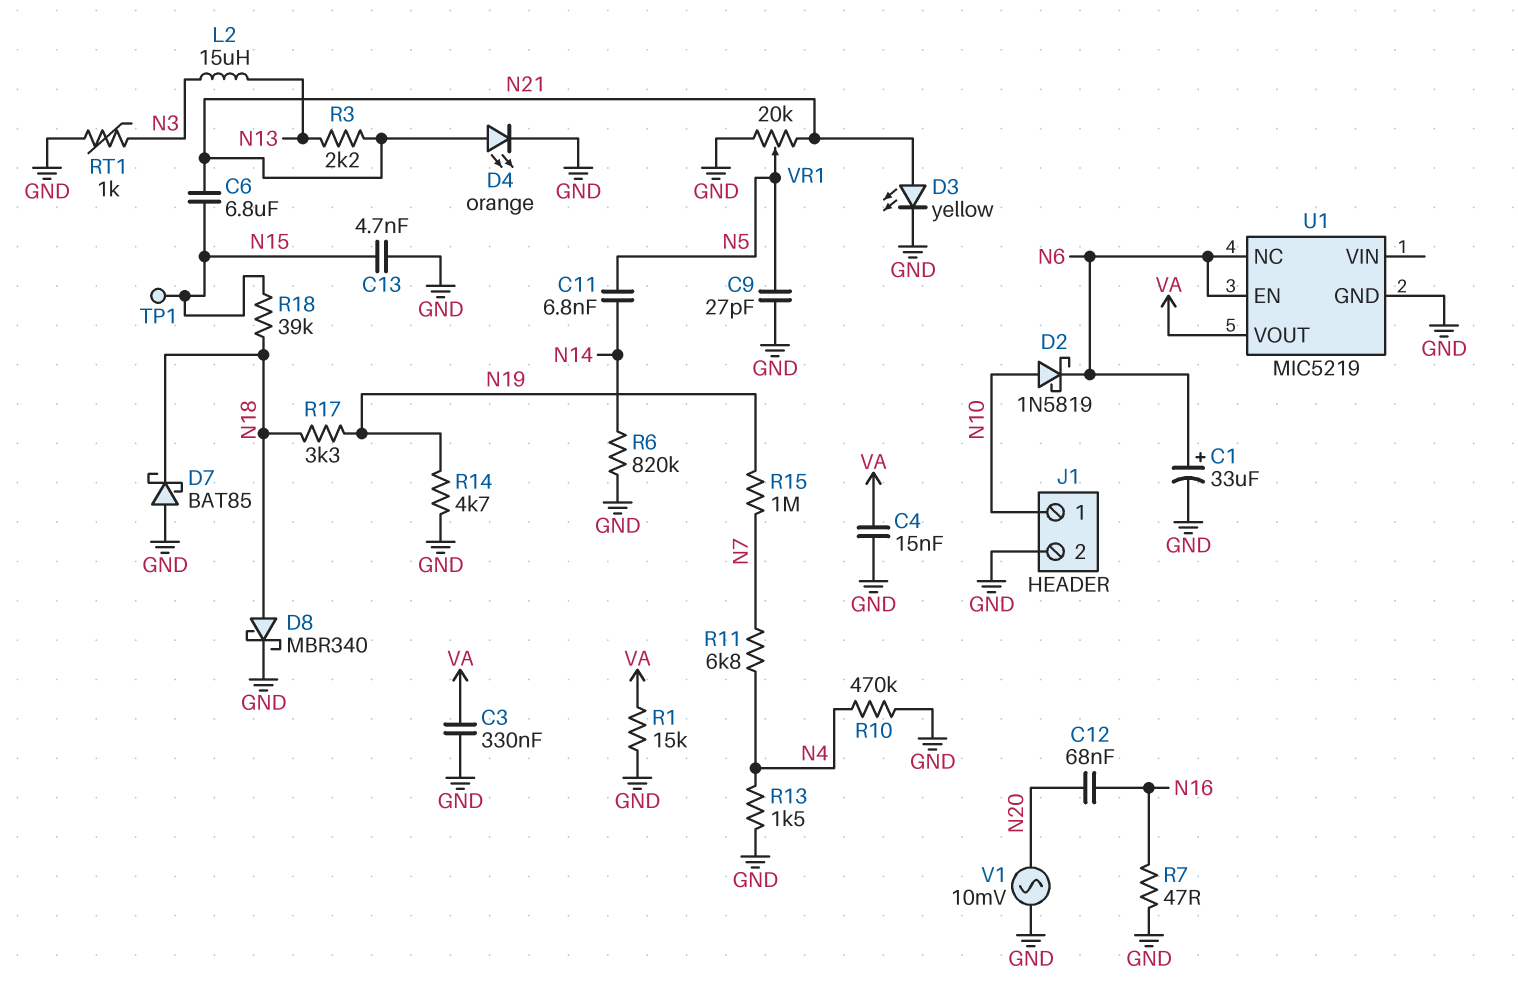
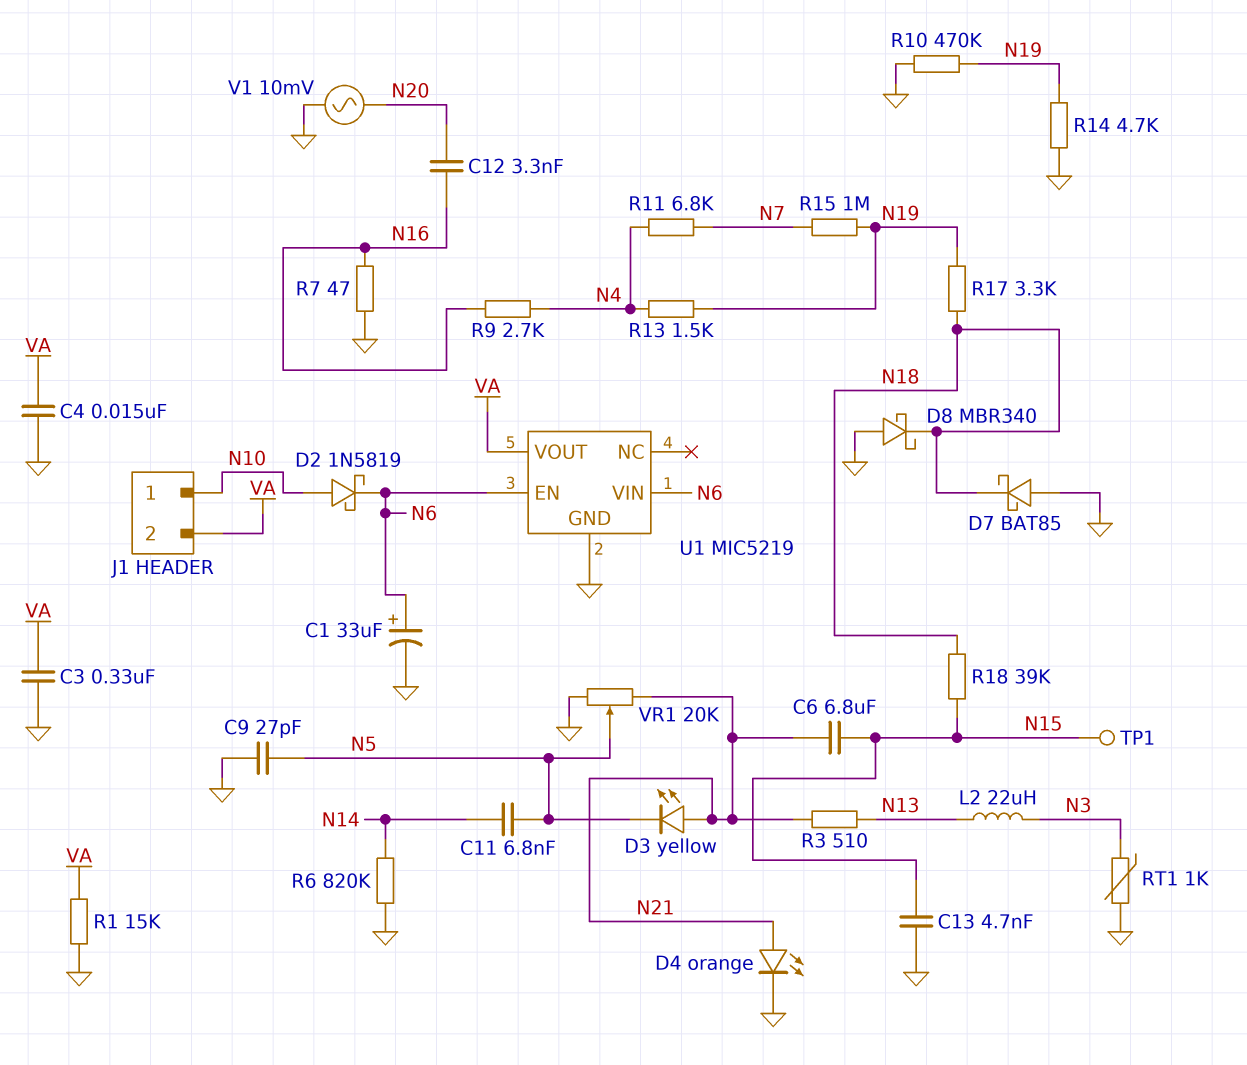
C12: 68nF (N16, N20) -> 3.3nF (N16, N20)
D3: LED yellow (A N21, K GND) -> LED yellow (A N21, K N5)
D8: schottky MBR340 (A N18, K GND) -> schottky MBR340 (A GND, K N18)
J1 pin 2: GND -> VA
L2: 15uH (N3, N13) -> 22uH (N3, N13)
R3: 2.2k (N13, N21) -> 510 (N13, N21)
R9: none -> 2.7k (N4, N16)
R10: 470k (GND, N4) -> 470k (GND, N19)
R13: 1.5k (GND, N4) -> 1.5k (N4, N19)
U1 pin NC: N6 -> none
U1 pin VIN: none -> N6

